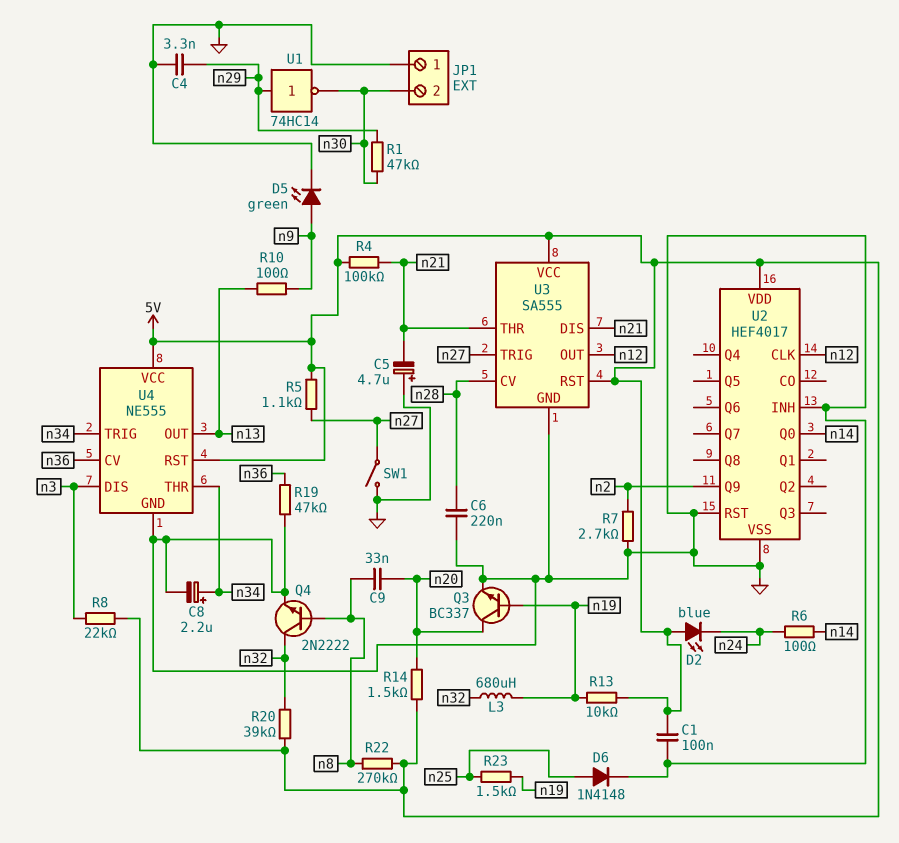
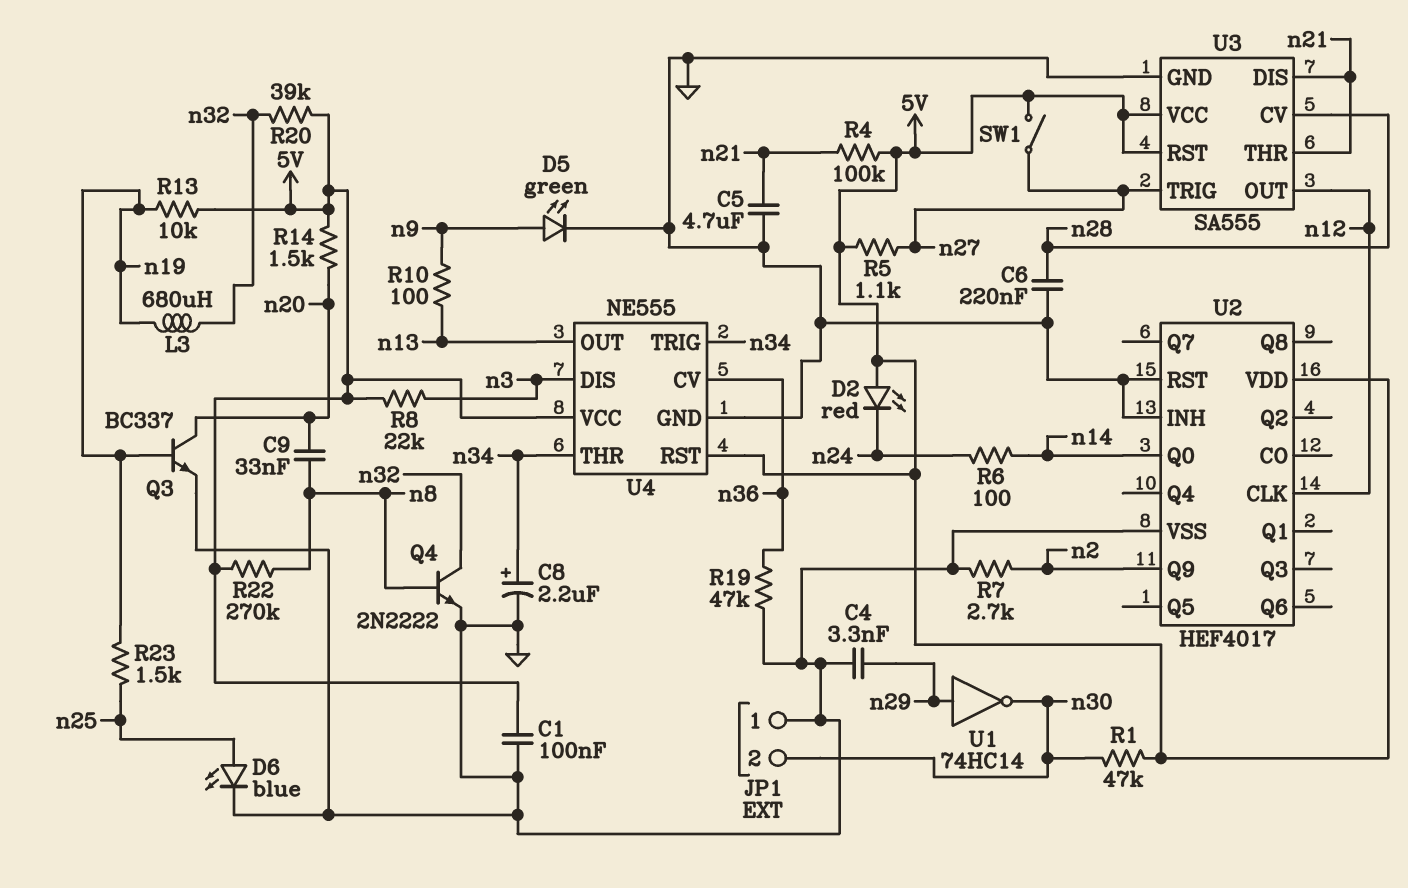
C5: 4.7uF (plus GND, minus n21) -> 4.7uF (GND, n21)
D2: LED blue (A 5V, K n24) -> LED red (A 5V, K n24)
D6: diode 1N4148 (A n25, K GND) -> LED blue (A n25, K GND)
R1: 47k (n29, n30) -> 47k (5V, n30)
SW1: switch (GND, n27) -> switch (5V, n27)

